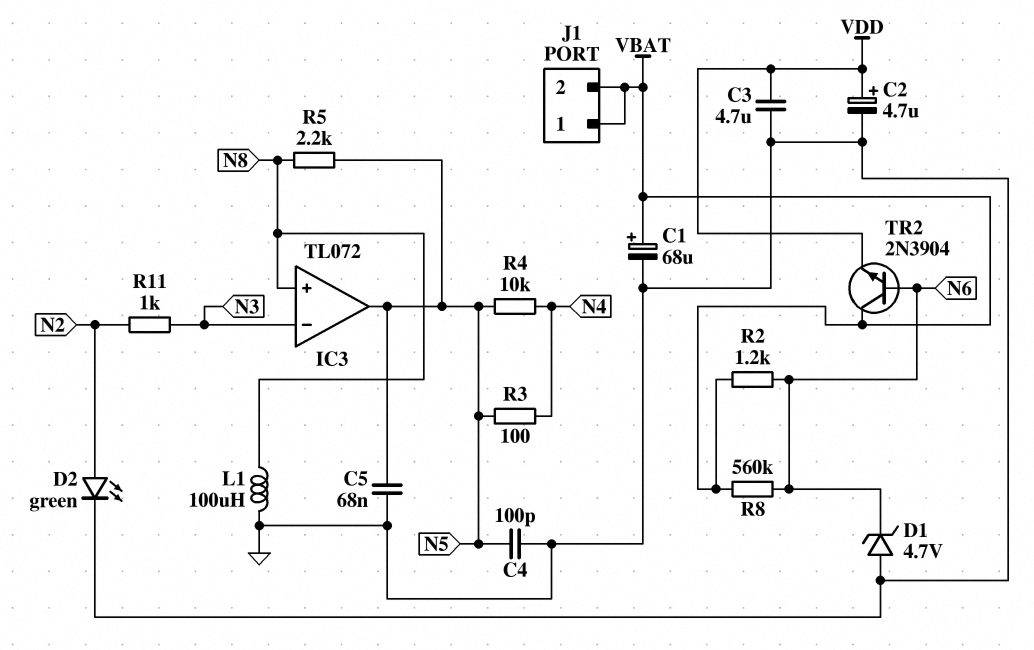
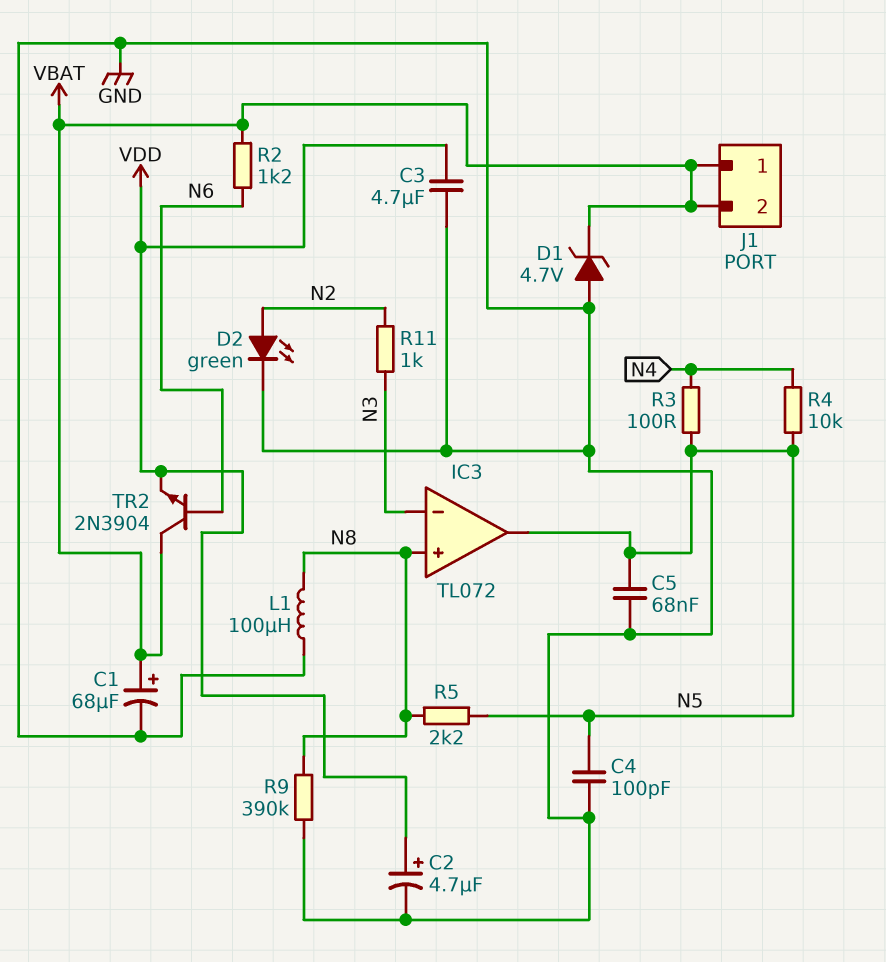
D1: zener 4.7V (A GND, K N6) -> zener 4.7V (A GND, K VBAT)
R8: 560k (N6, VBAT) -> none
R9: none -> 390k (GND, N8)

